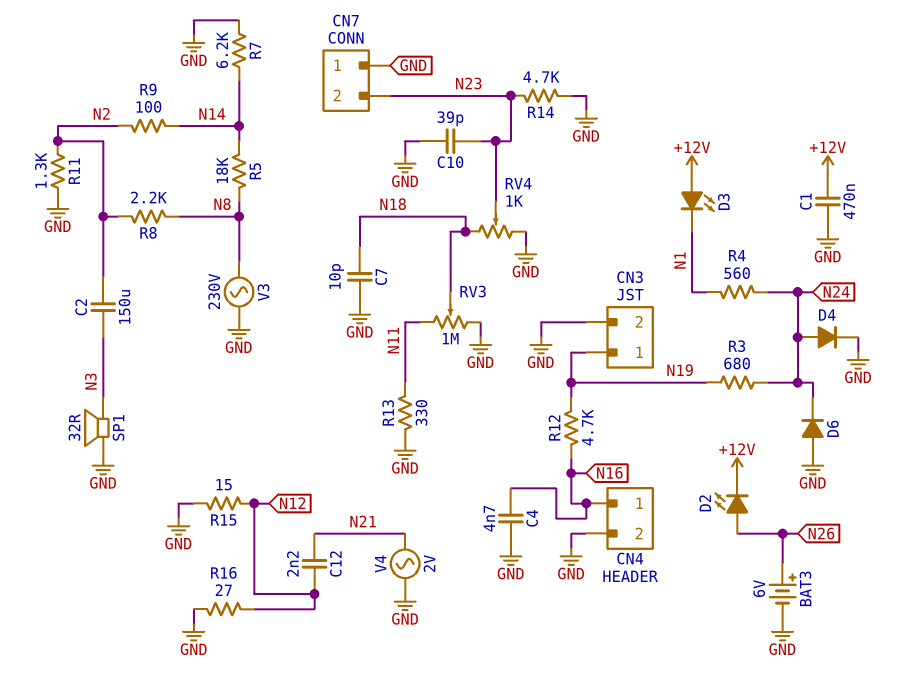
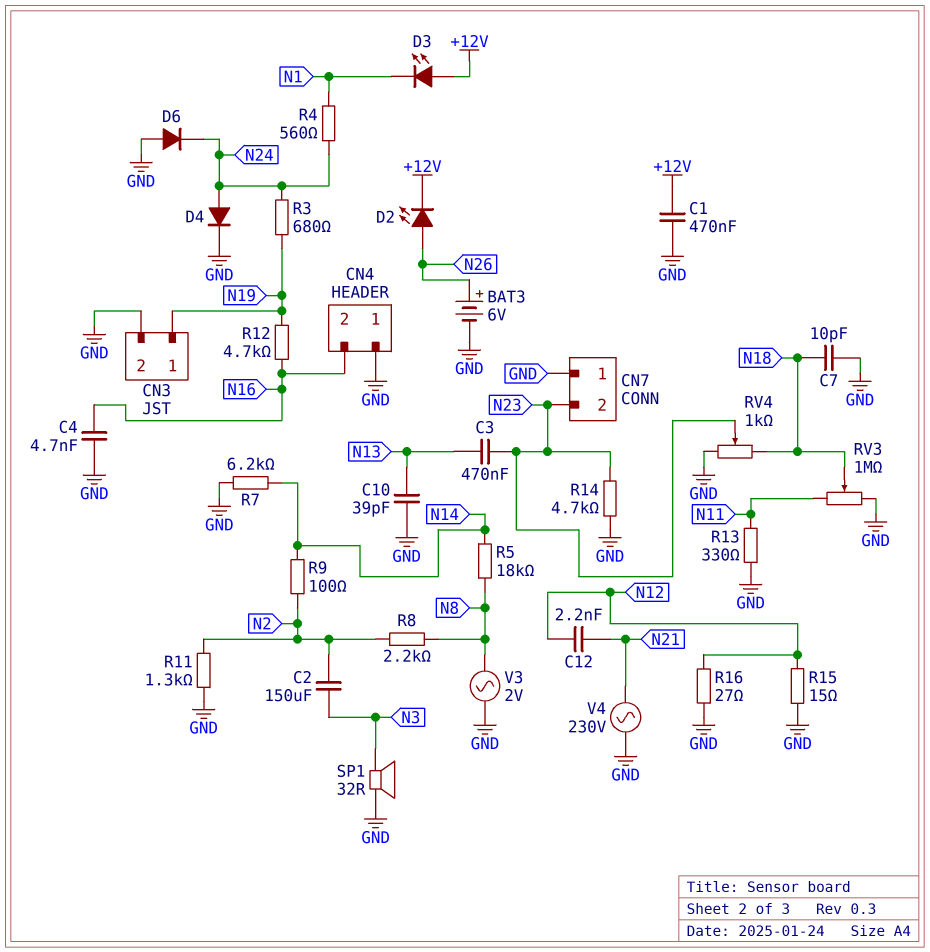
C3: none -> 470nF (N13, N23)
C10: 39pF (GND, N23) -> 39pF (GND, N13)
CN4 pin 1: N16 -> GND
CN4 pin 2: GND -> N16
V3: AC 230V (GND, N8) -> AC 2V (GND, N8)
V4: AC 2V (GND, N21) -> AC 230V (GND, N21)

